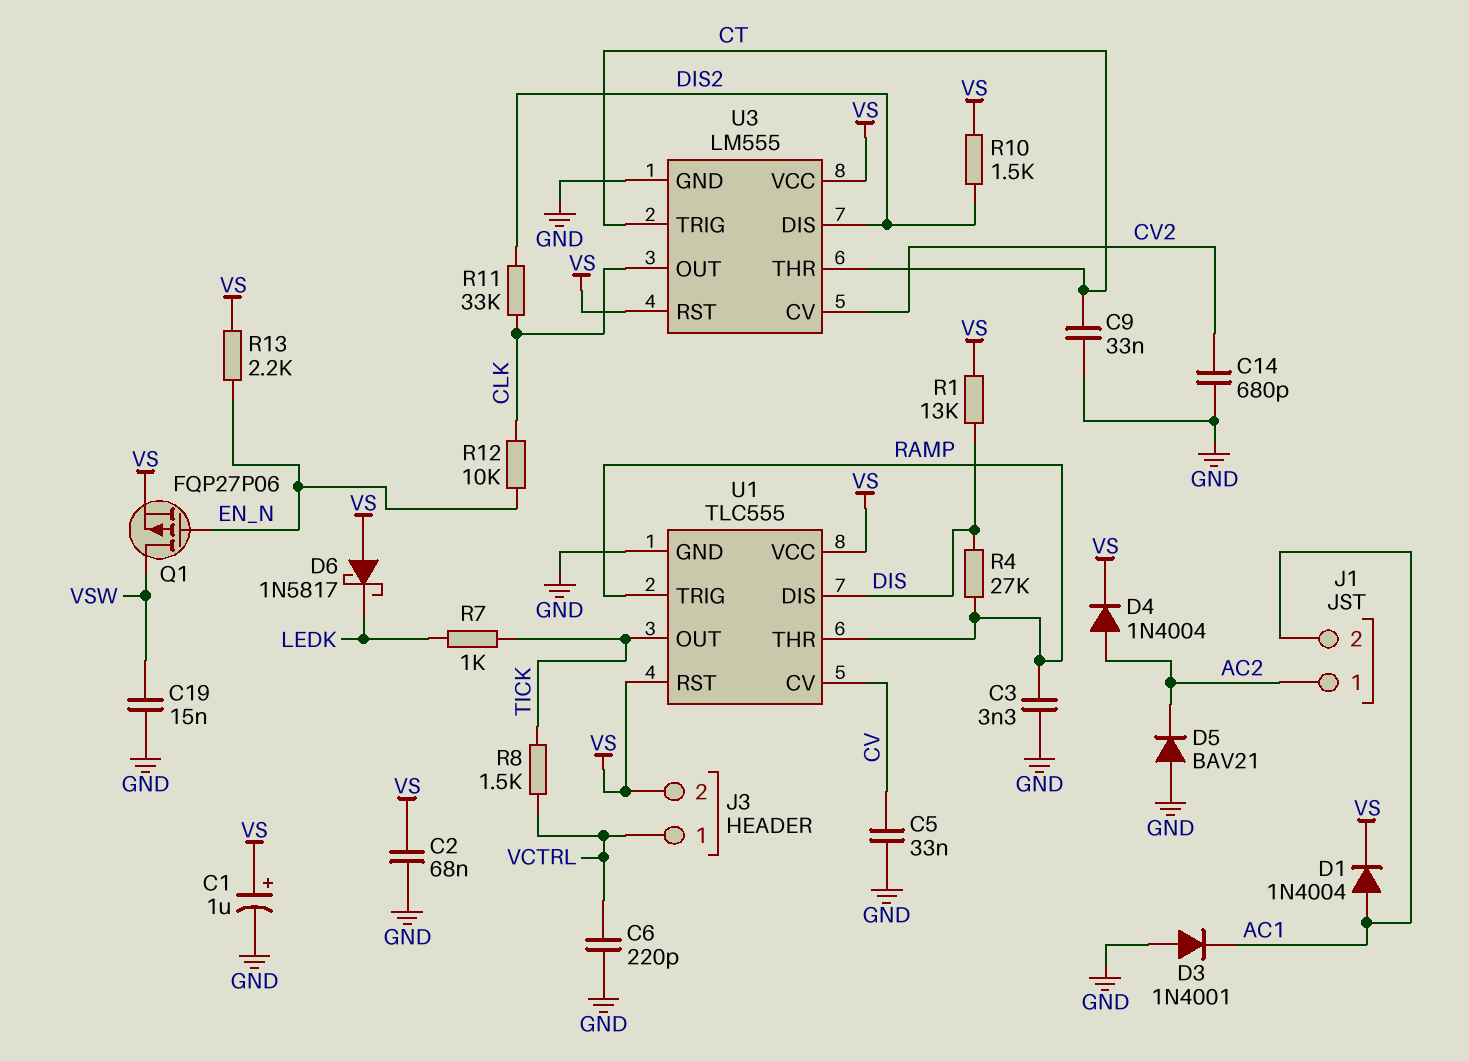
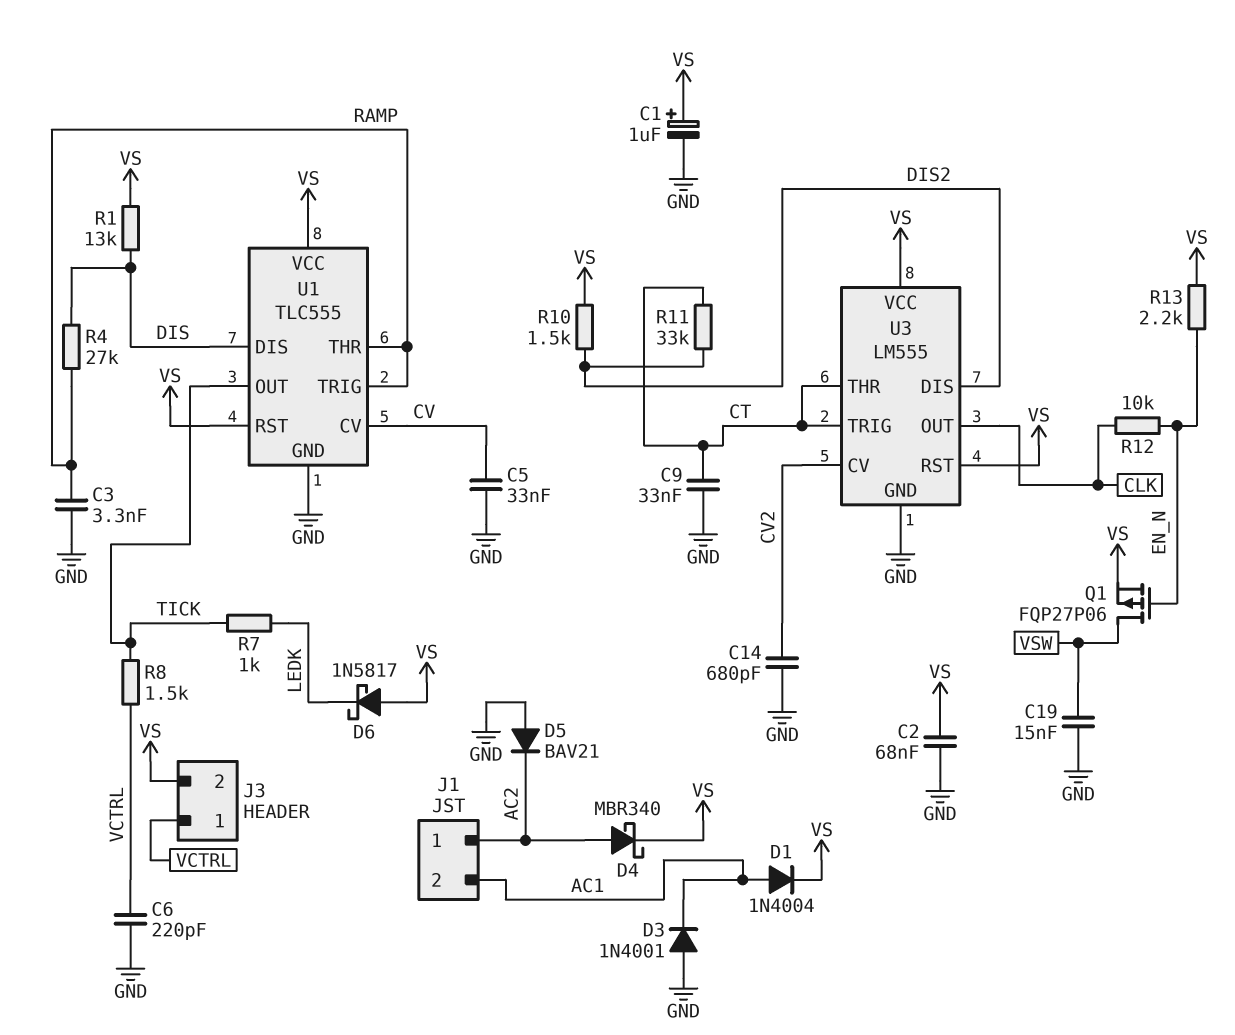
D4: diode 1N4004 (A AC2, K VS) -> schottky MBR340 (A AC2, K VS)
R11: 33k (CLK, DIS2) -> 33k (CT, DIS2)

